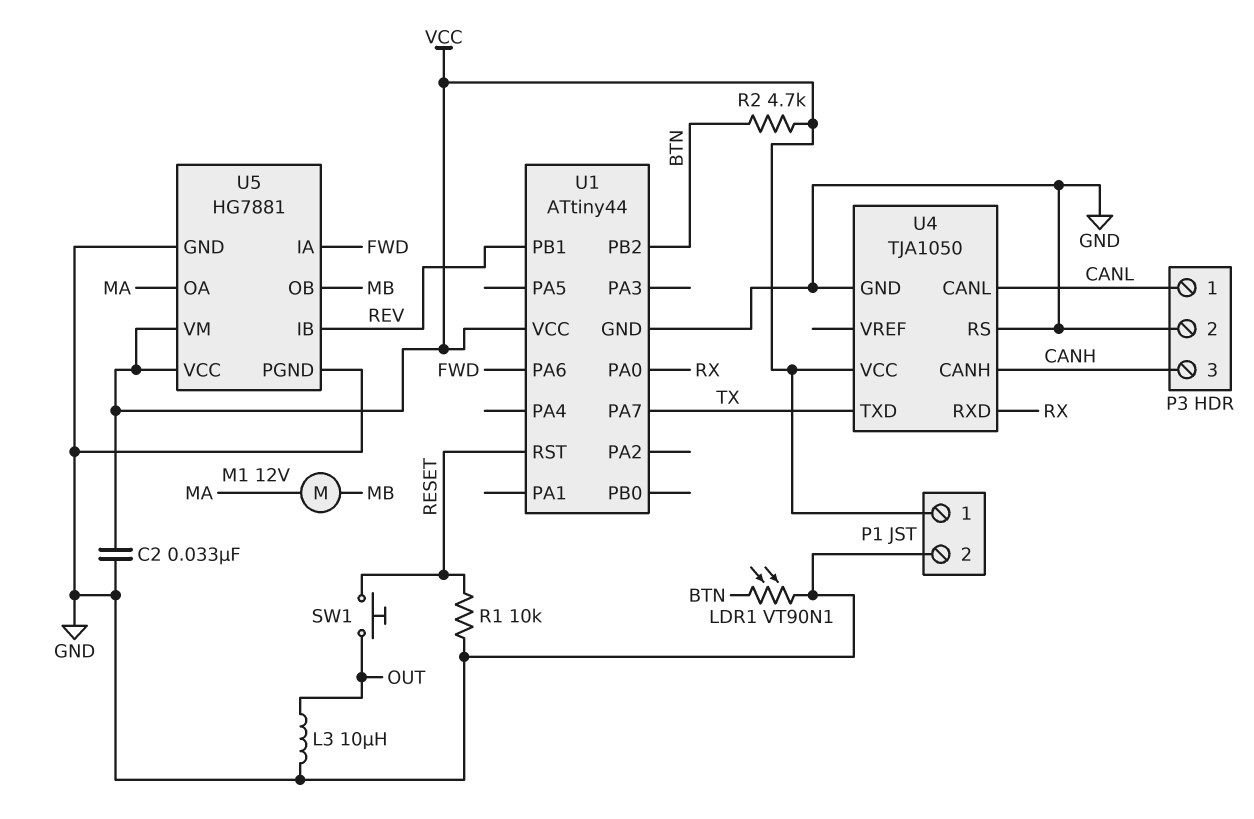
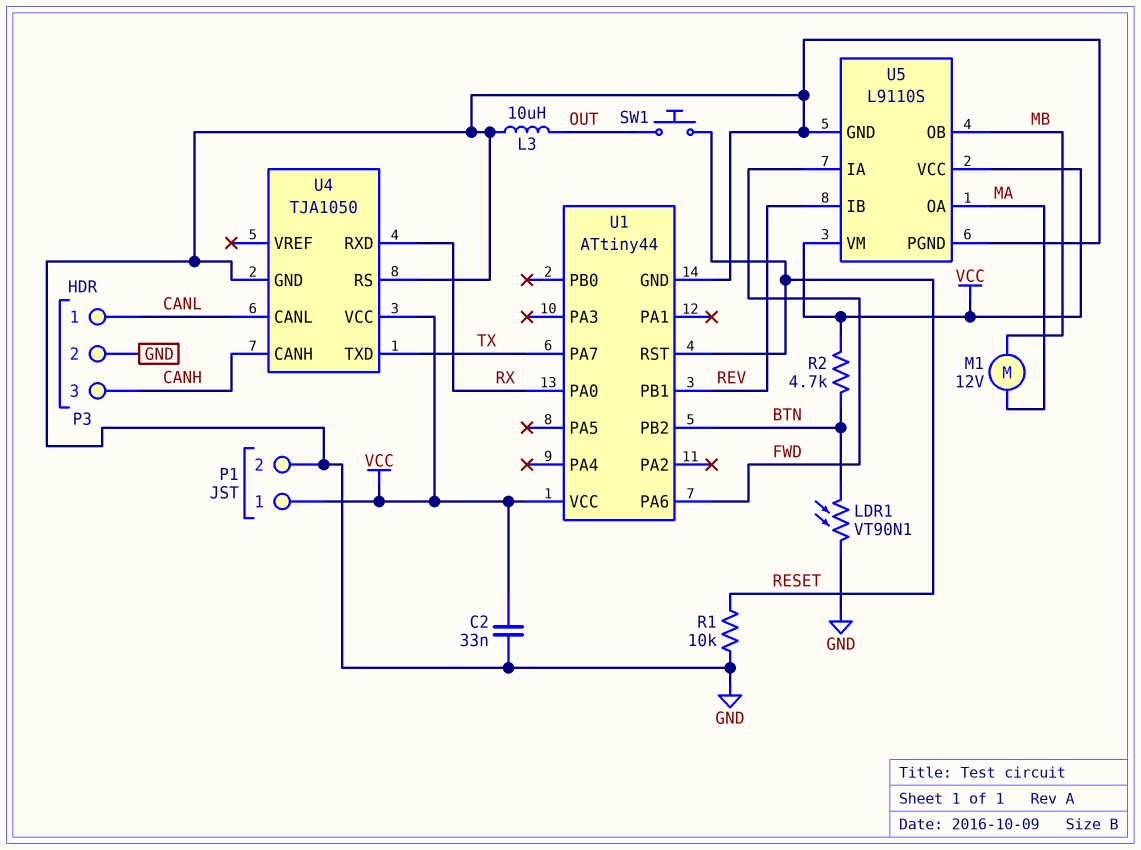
U5: HG7881 -> L9110S

